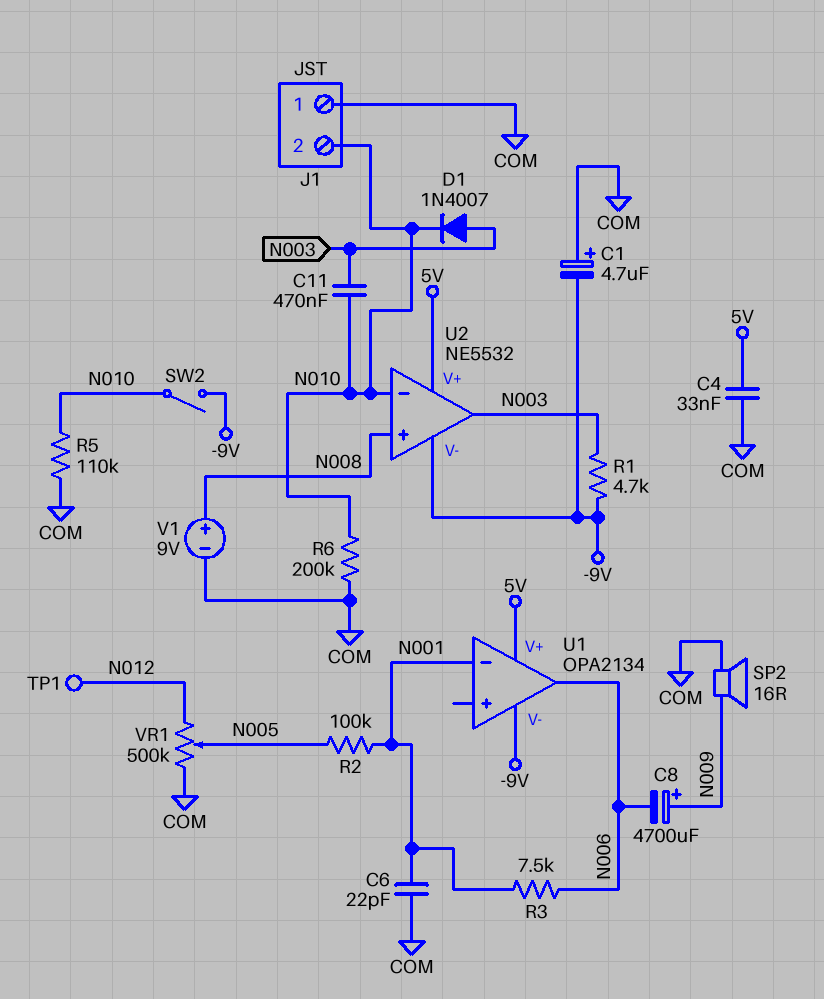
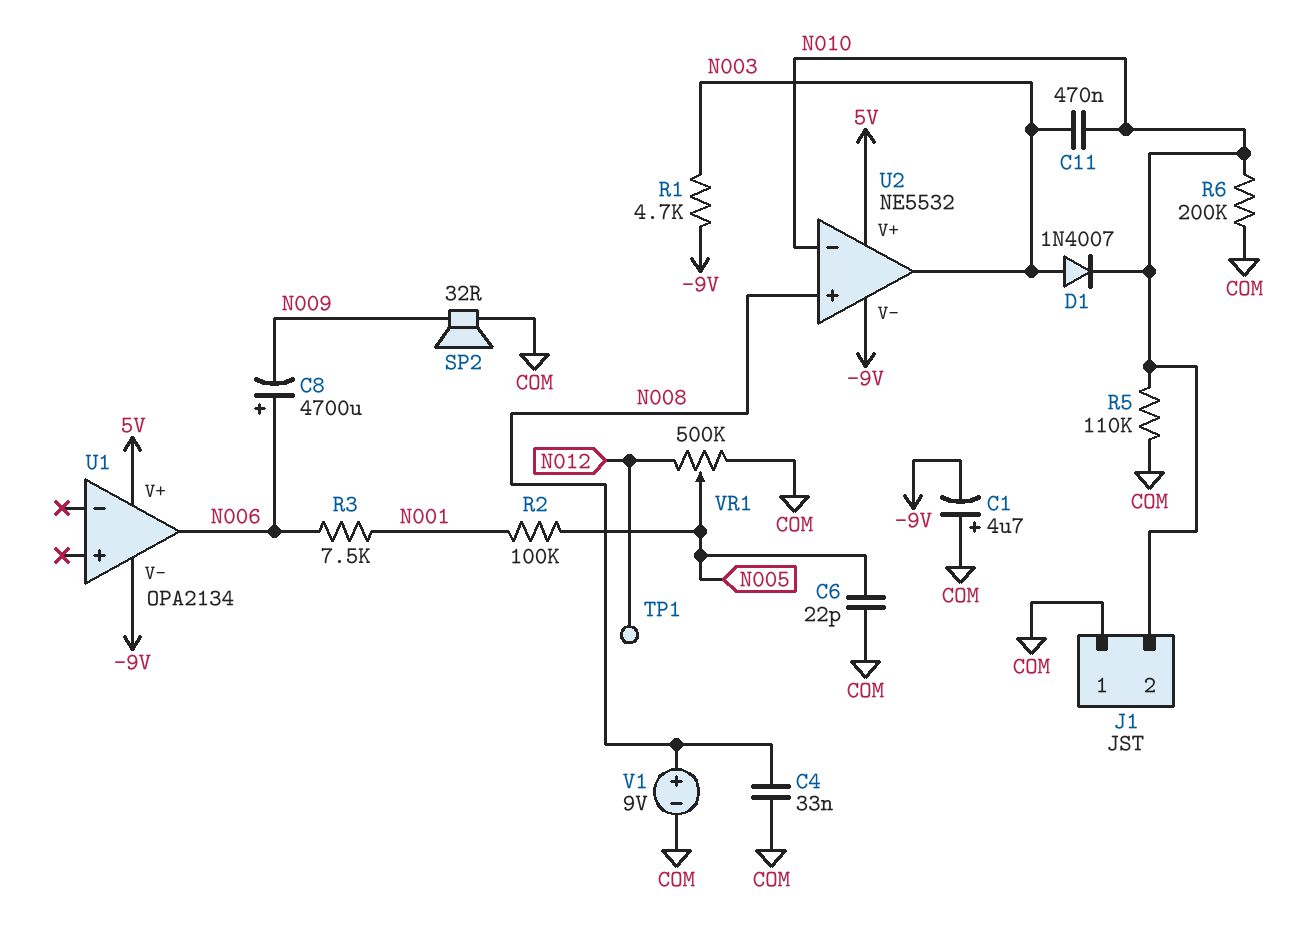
C4: 33nF (5V, COM) -> 33nF (COM, N008)
C6: 22pF (COM, N001) -> 22pF (COM, N005)
C8: 4700uF (plus N009, minus N006) -> 4700uF (plus N006, minus N009)
SP2: speaker 16R (COM, N009) -> speaker 32R (COM, N009)
SW2: switch (-9V, N010) -> none
U1 pin in-: N001 -> none

